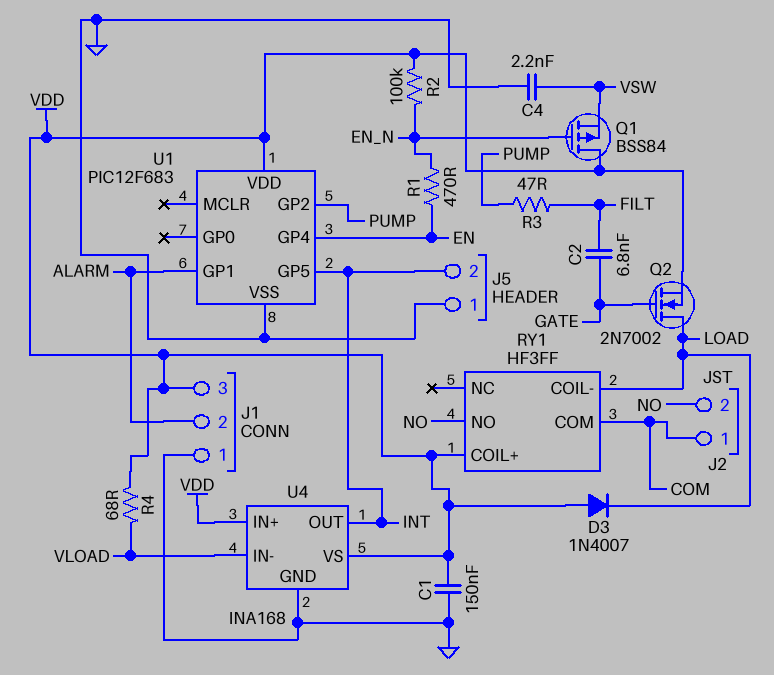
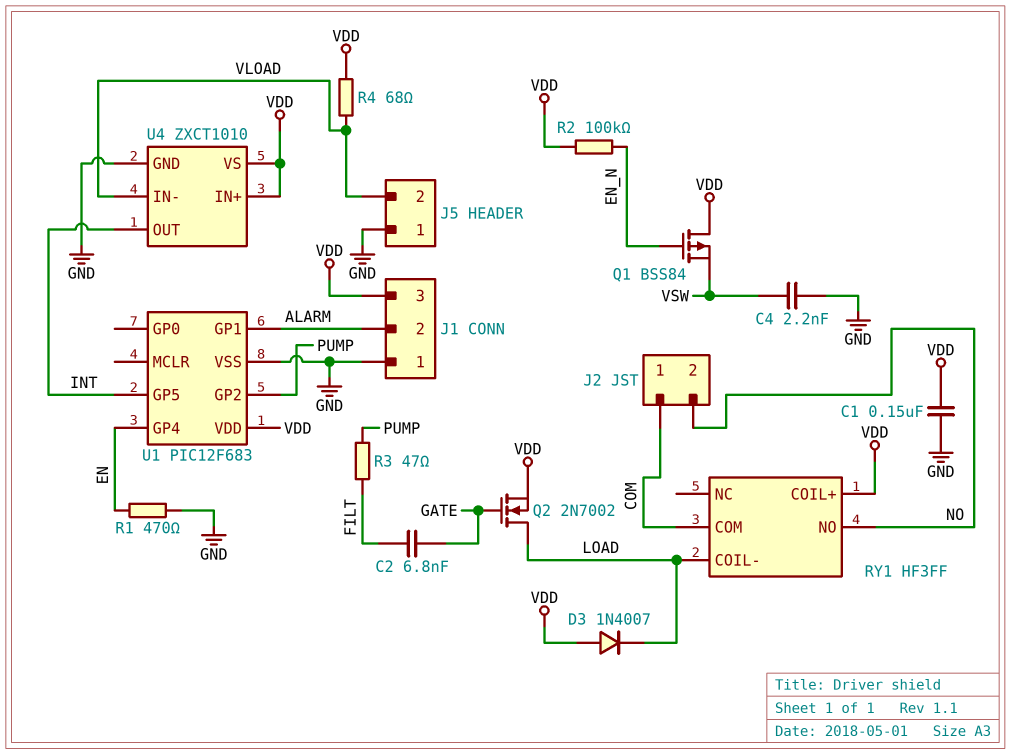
J5 pin 2: INT -> VLOAD
R1: 470 (EN, EN_N) -> 470 (EN, GND)
U4: INA168 -> ZXCT1010

